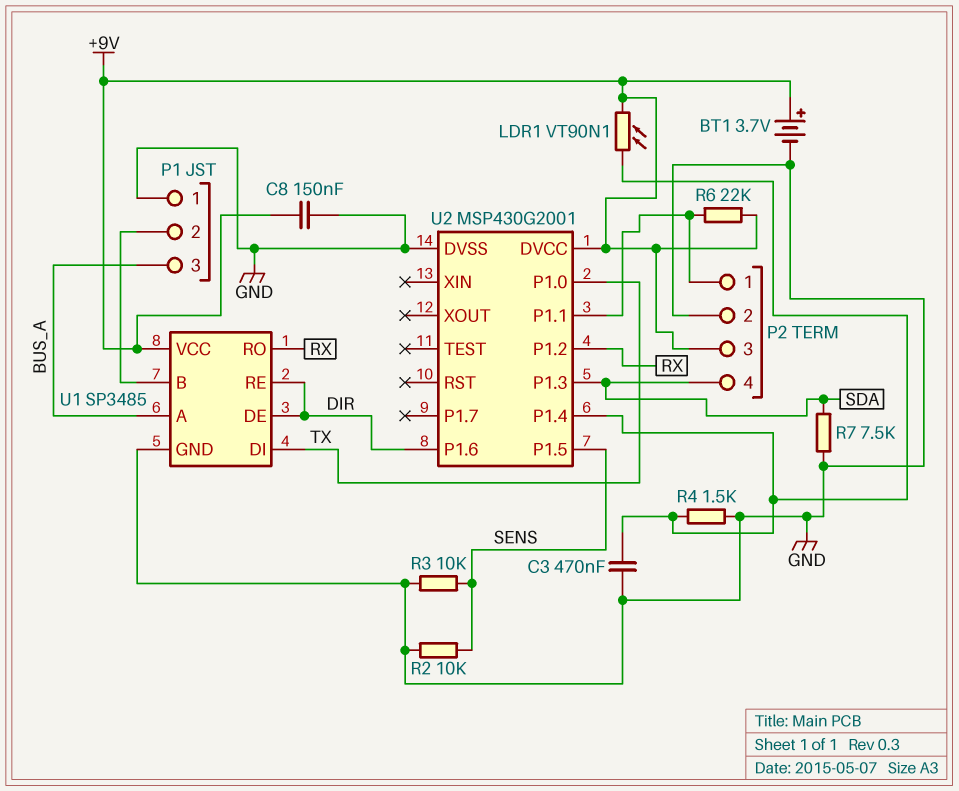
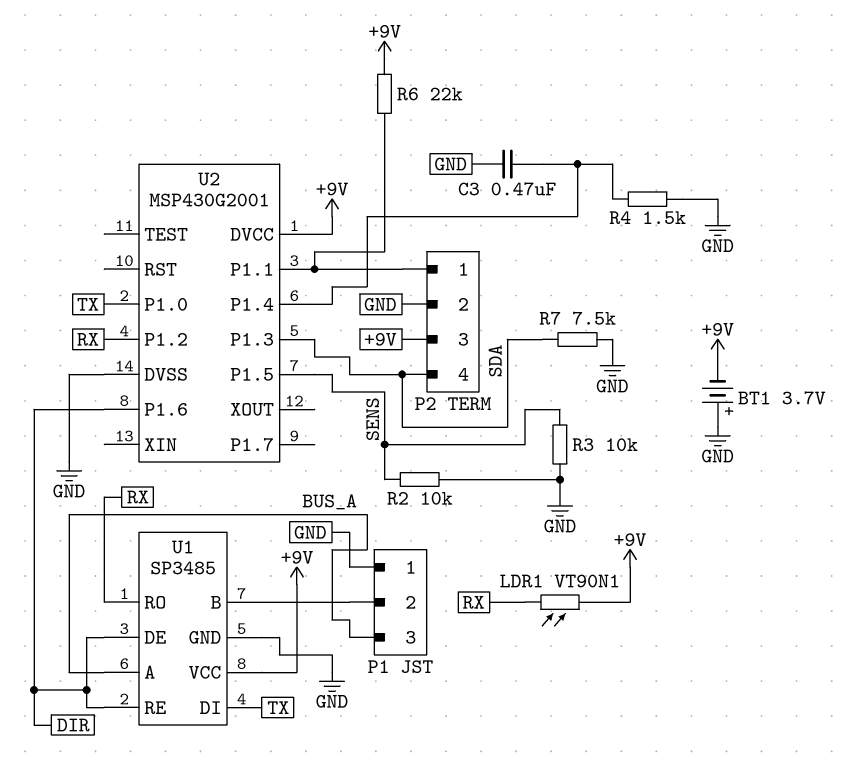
BT1: 3.7V (plus +9V, minus GND) -> 3.7V (plus GND, minus +9V)
C8: 150nF (+9V, GND) -> none
LDR1: VT90N1 (+9V, U2/P1.4) -> VT90N1 (+9V, RX)

